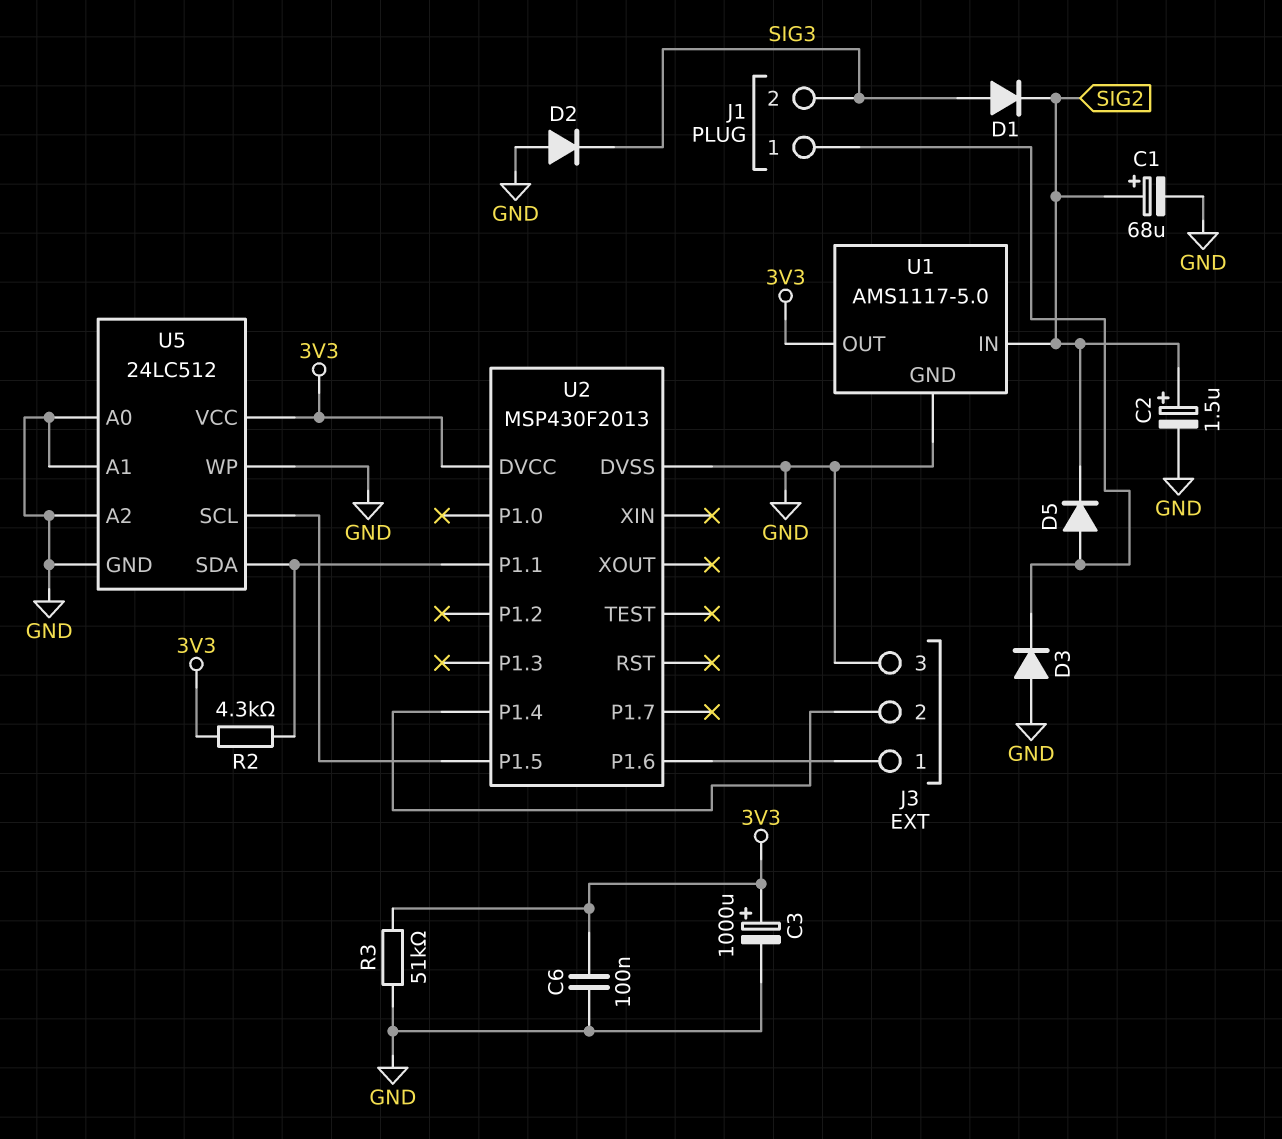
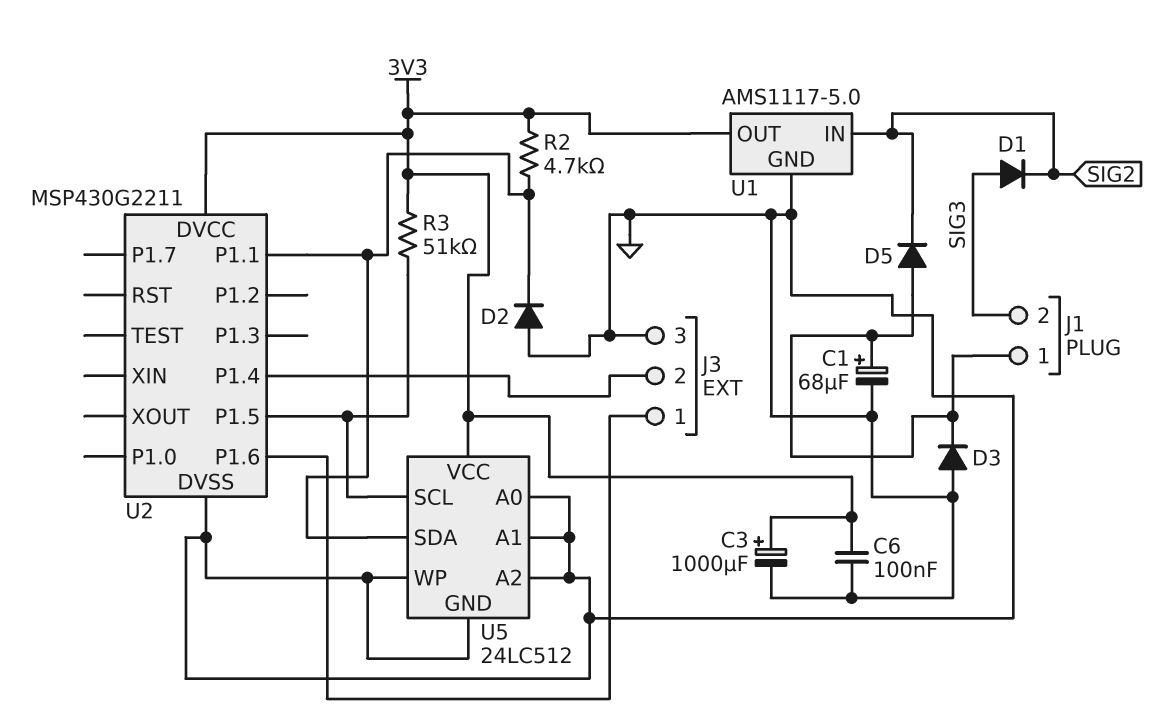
C1: 68uF (plus SIG2, minus GND) -> 68uF (plus J1/1, minus GND)
C2: 1.5uF (plus SIG2, minus GND) -> none
D2: diode (A GND, K SIG3) -> diode (A GND, K U2/P1.1)
R2: 4.3k (3V3, U2/P1.1) -> 4.7k (3V3, U2/P1.1)
R3: 51k (3V3, GND) -> 51k (3V3, U2/P1.5)
U2: MSP430F2013 -> MSP430G2211

